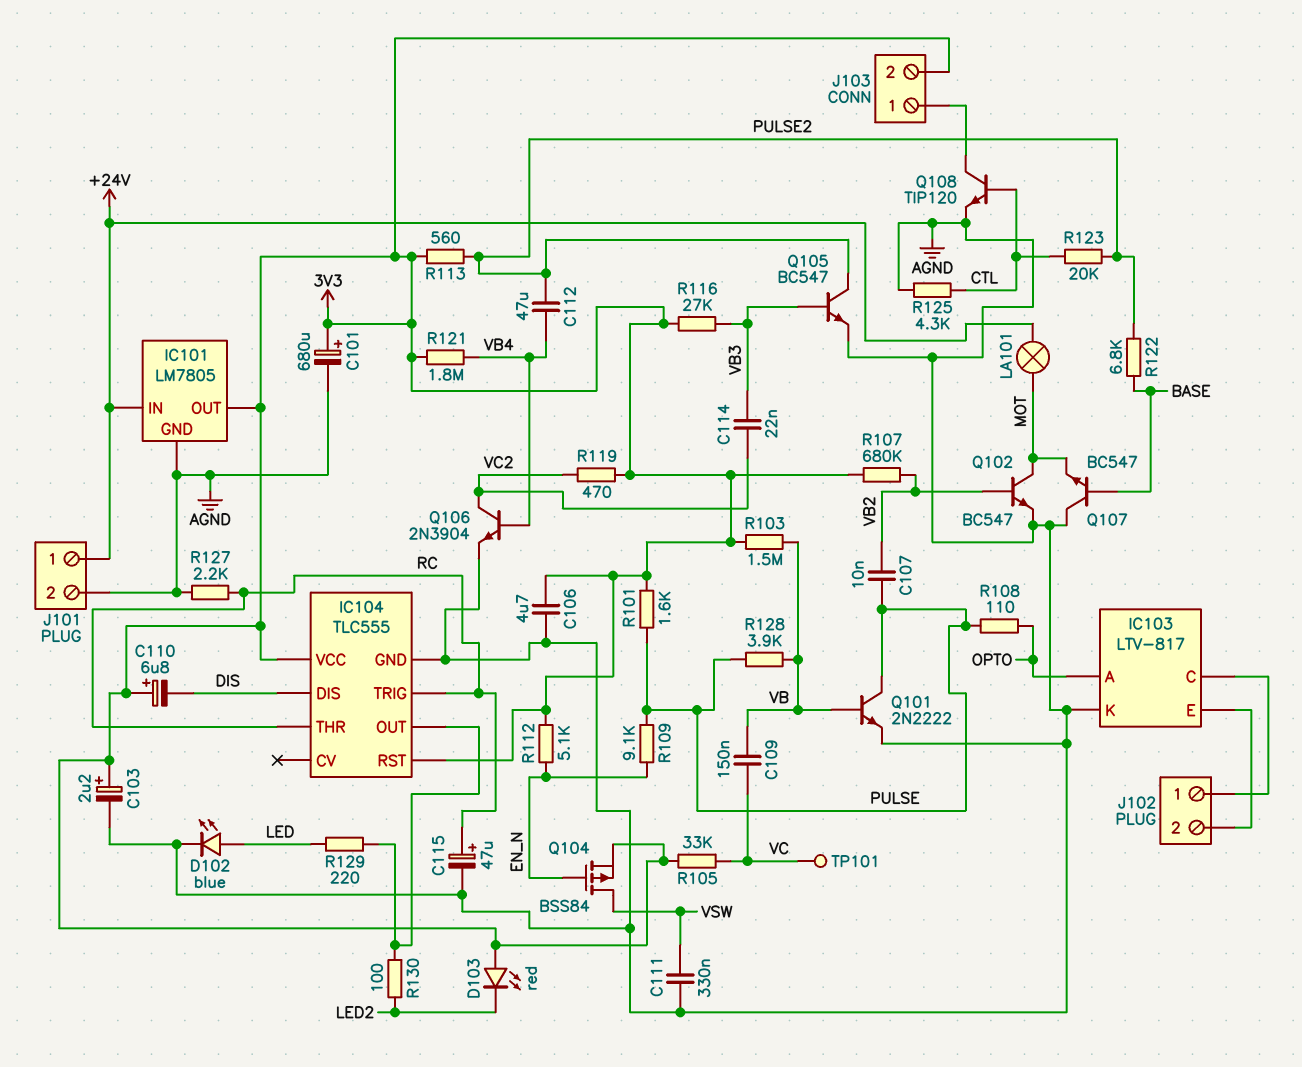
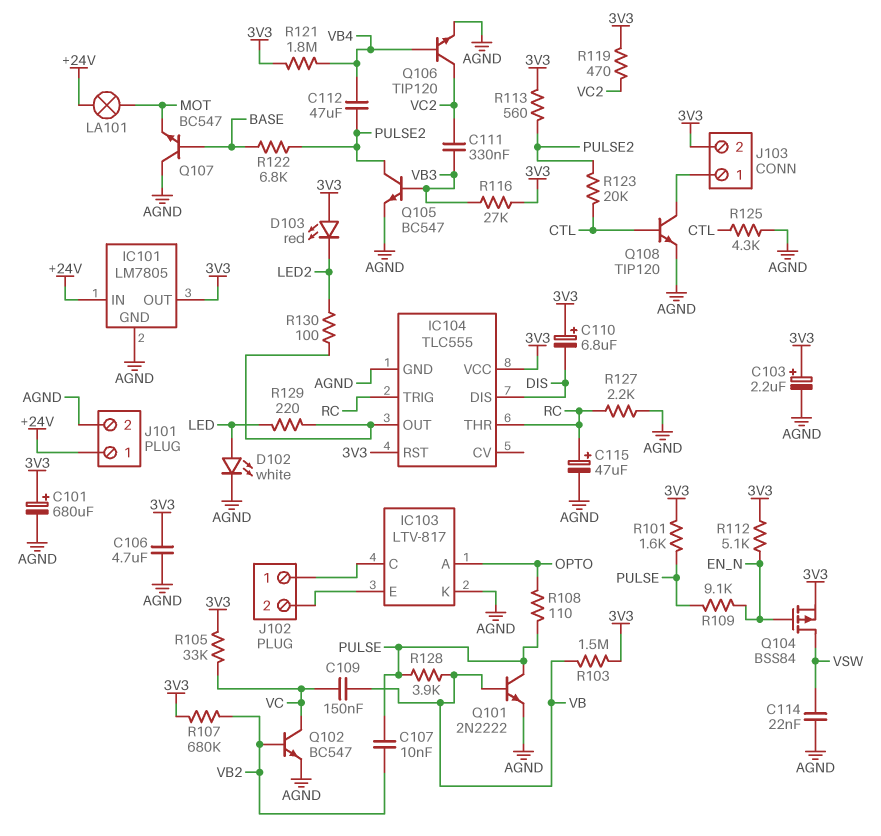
C111: 330nF (AGND, VSW) -> 330nF (VB3, VC2)
C114: 22nF (VB3, VC2) -> 22nF (AGND, VSW)
D102: LED blue (A LED, K AGND) -> LED white (A LED, K AGND)
Q102: NPN BC547 (B VB2, C MOT, E AGND) -> NPN BC547 (B VB2, C VC, E AGND)
Q106: NPN 2N3904 (B VB4, C VC2, E AGND) -> NPN TIP120 (B VB4, C VC2, E AGND)
TP101: test point (VC) -> none

